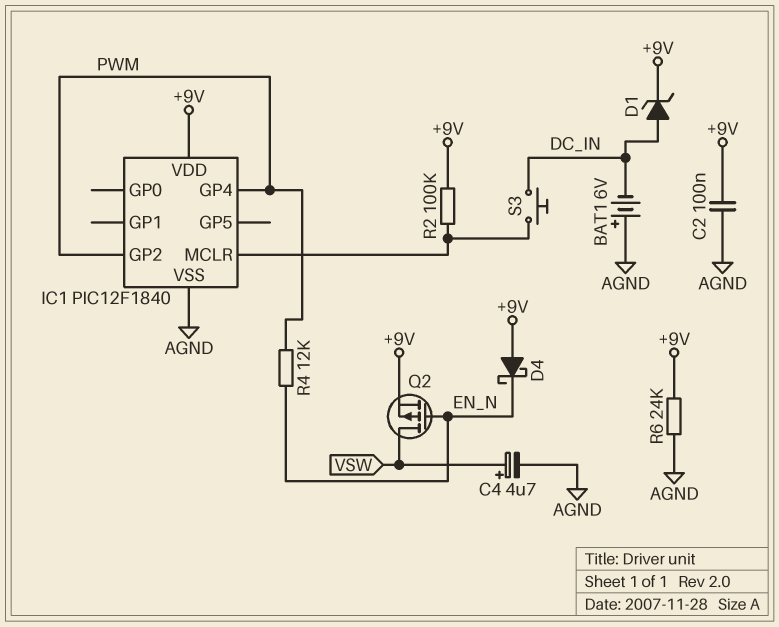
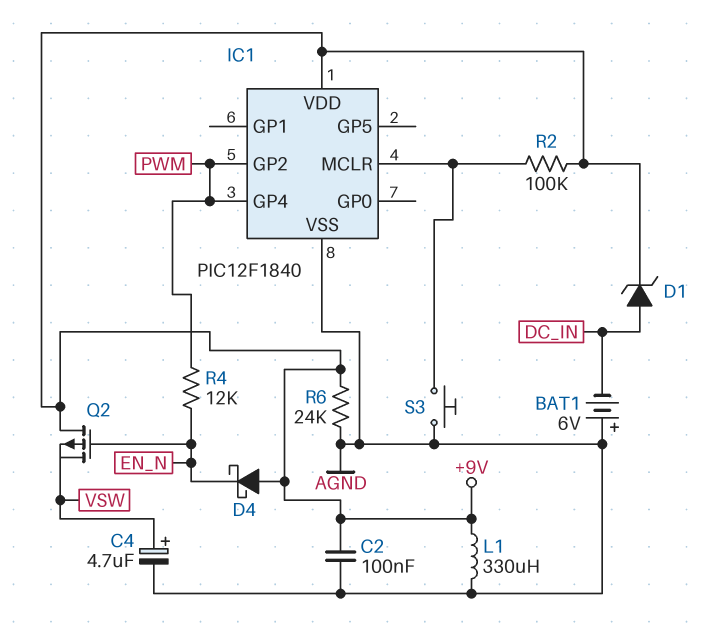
L1: none -> 330uH (+9V, AGND)
Q2: PMOS (G EN_N, D VSW, S +9V) -> PMOS (G EN_N, D +9V, S VSW)
S3: button (DC_IN, IC1/MCLR) -> button (AGND, IC1/MCLR)

